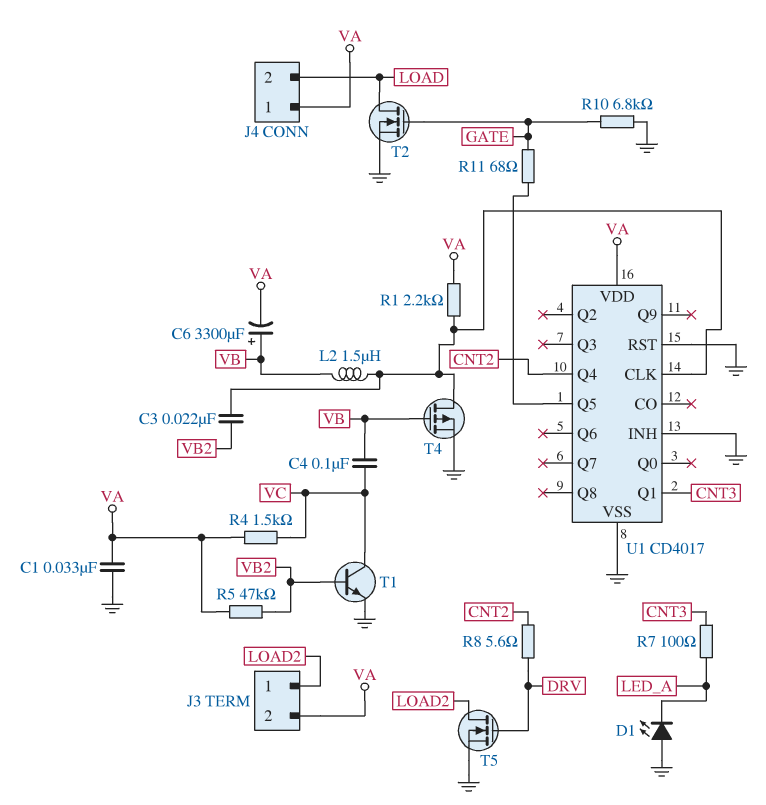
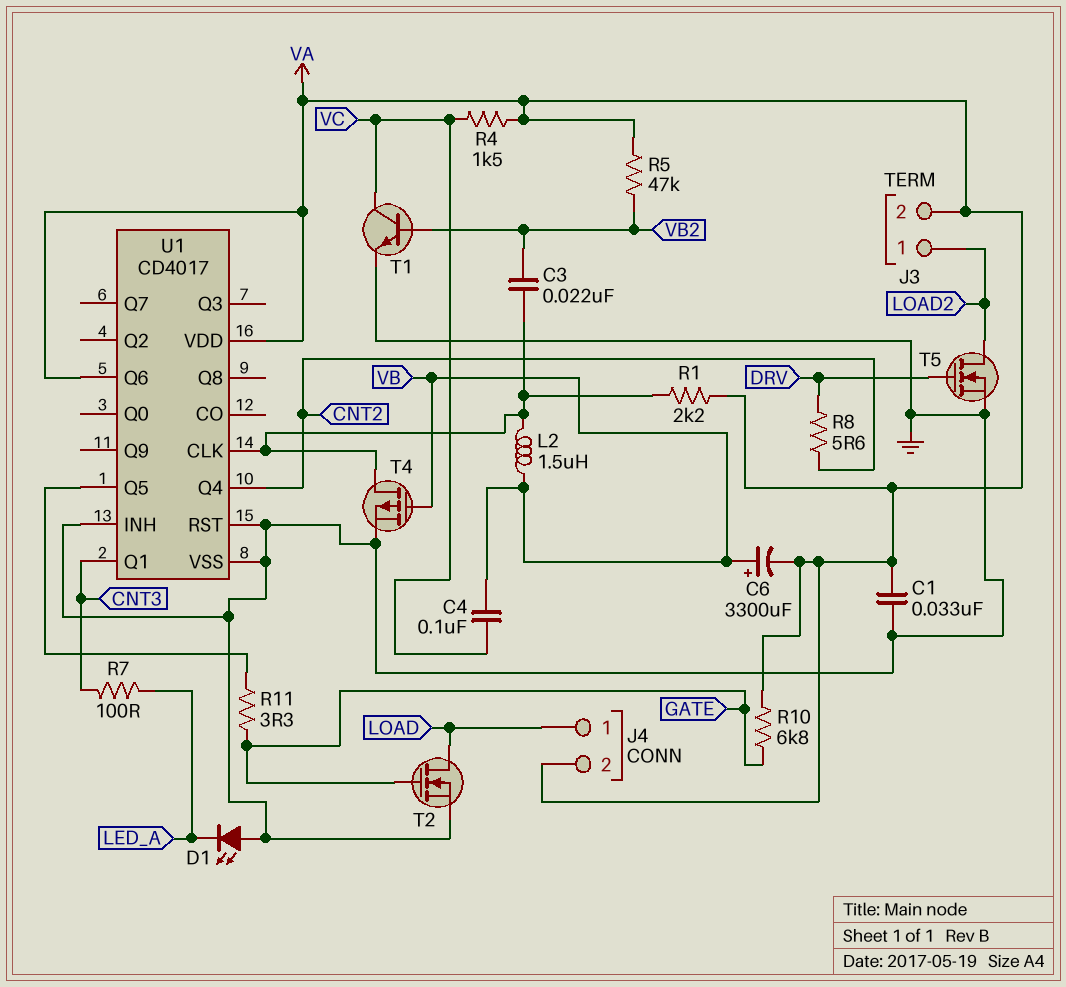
J4 pin 1: VA -> LOAD
J4 pin 2: LOAD -> VA
R10: 6.8k (GATE, GND) -> 6.8k (GATE, VA)
R11: 68 (GATE, U1/Q5) -> 3.3 (GATE, U1/Q5)
U1 pin Q6: none -> VA

